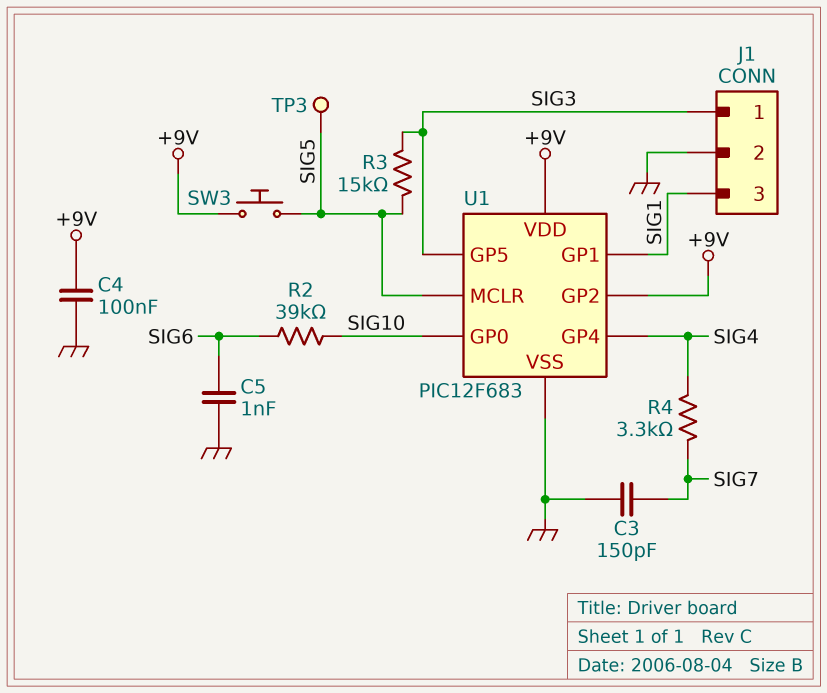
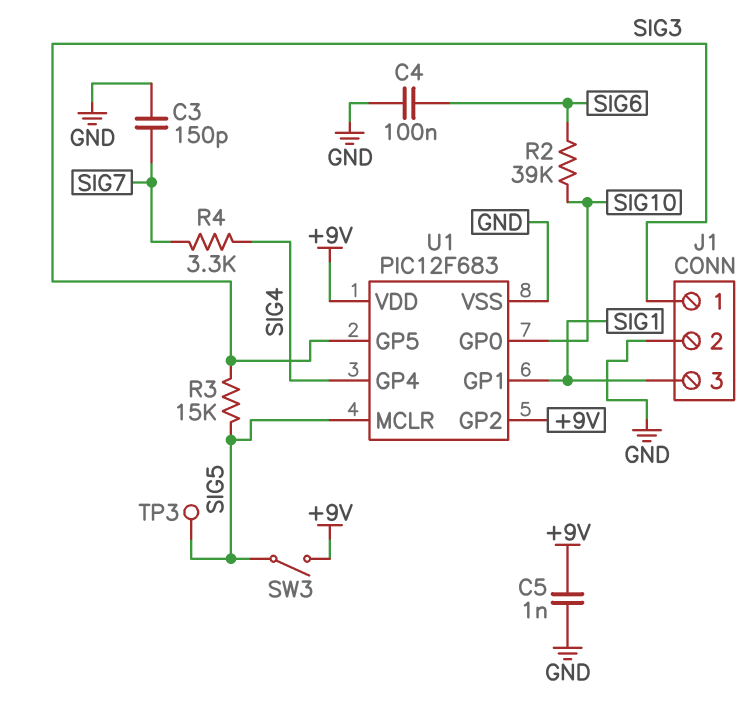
C4: 100nF (+9V, GND) -> 100nF (GND, SIG6)
C5: 1nF (GND, SIG6) -> 1nF (+9V, GND)
SW3: button (+9V, SIG5) -> switch (+9V, SIG5)

